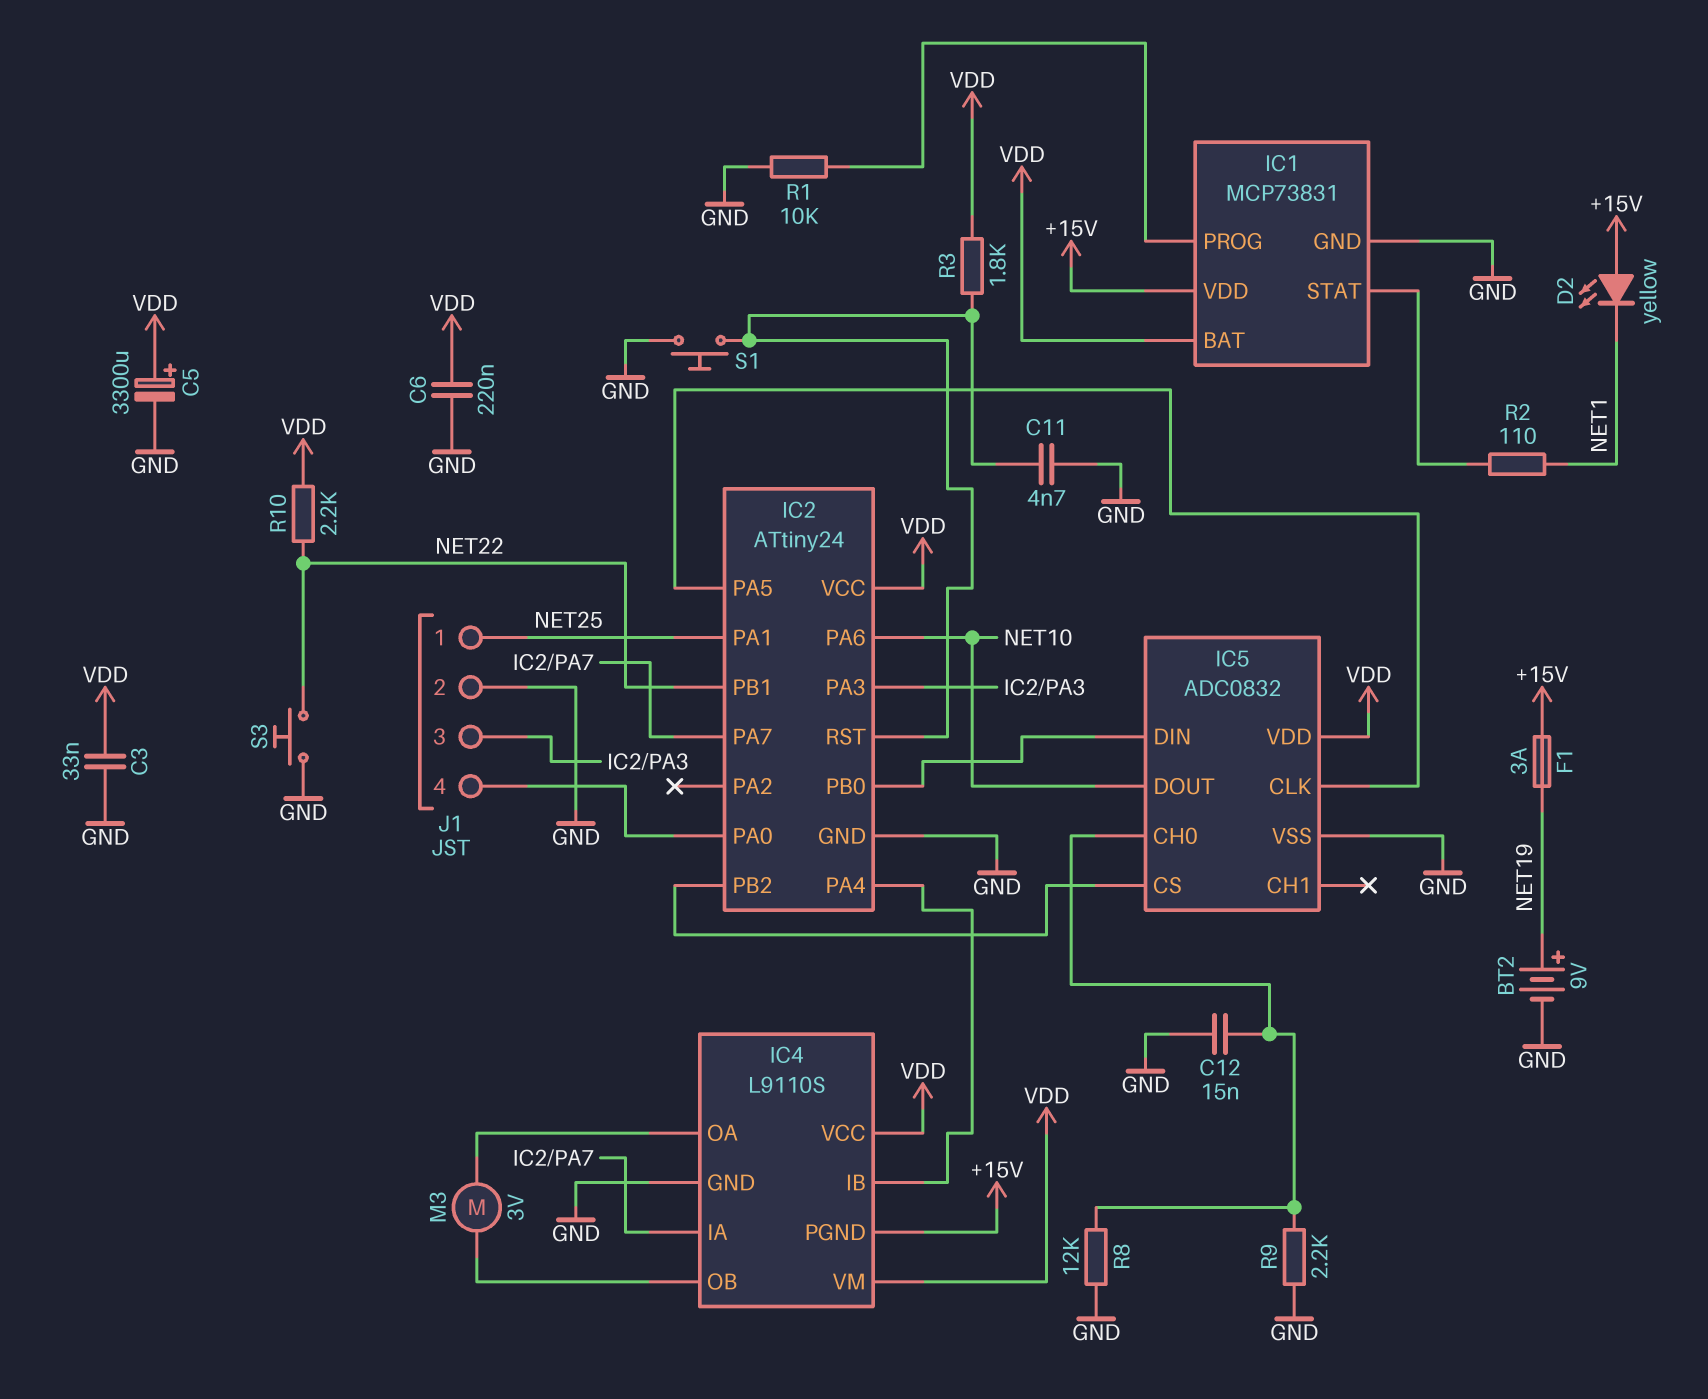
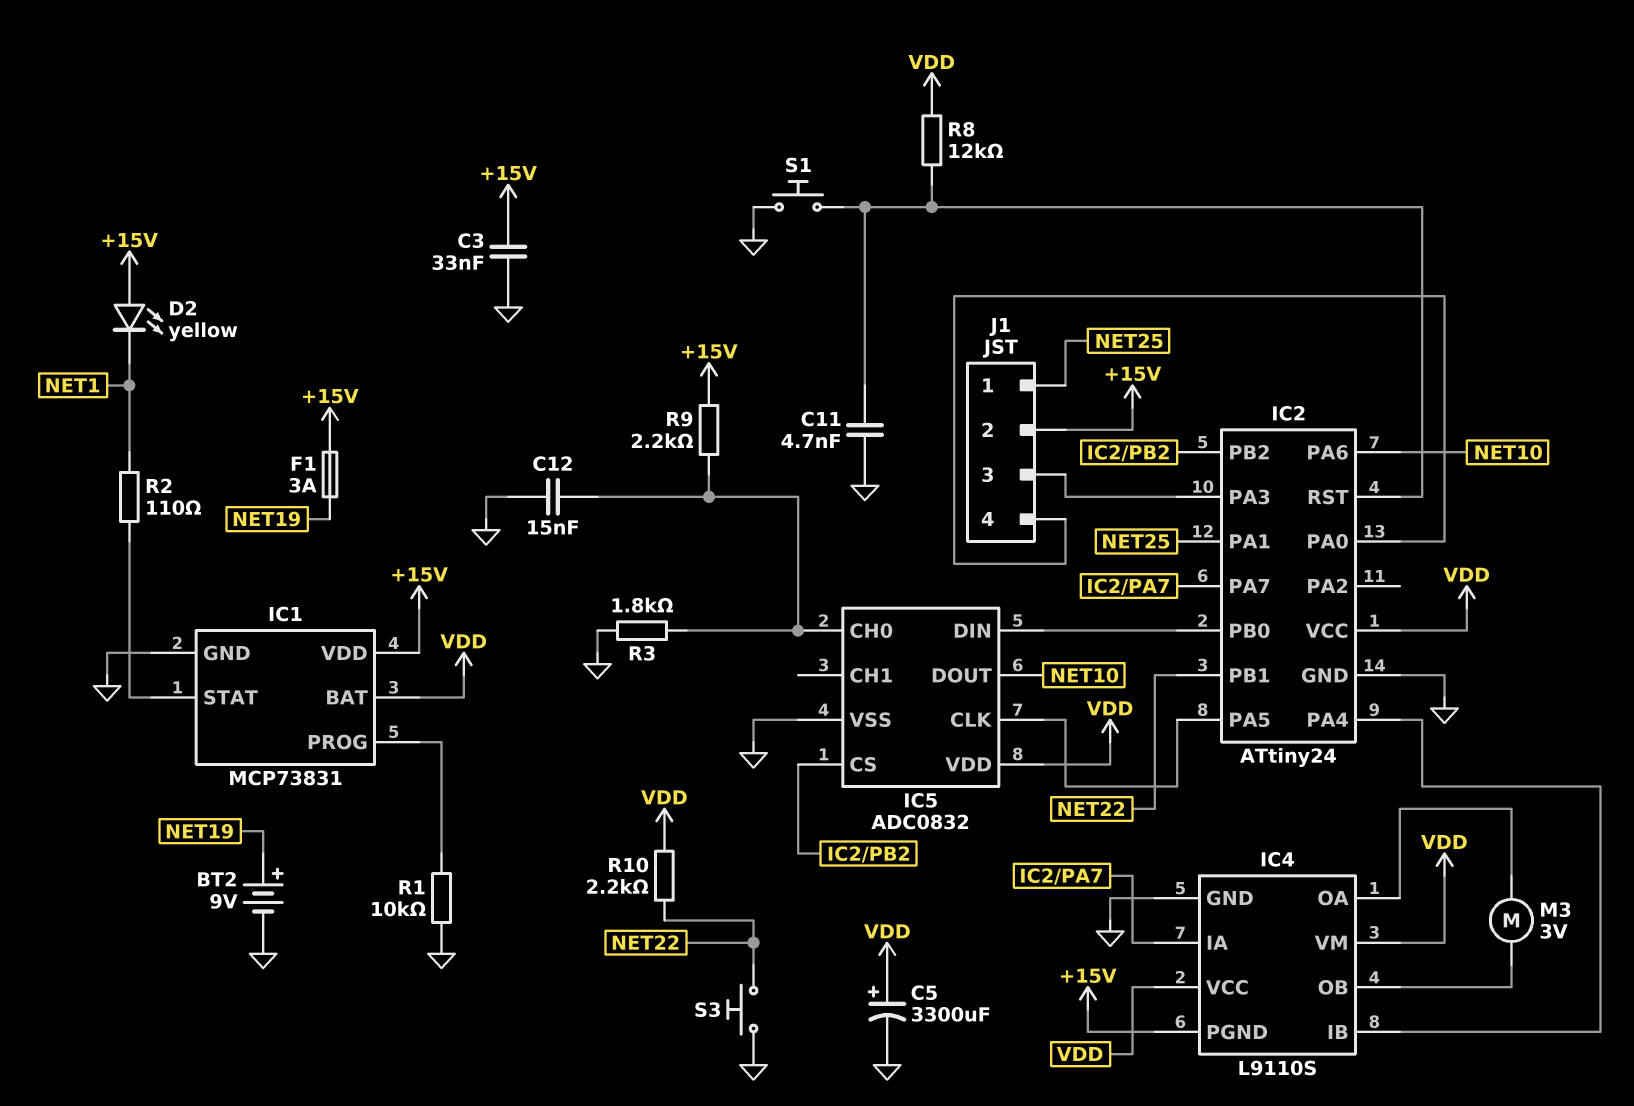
C3: 33nF (GND, VDD) -> 33nF (+15V, GND)
C6: 220nF (GND, VDD) -> none
J1 pin 2: GND -> +15V
R3: 1.8k (IC2/RST, VDD) -> 1.8k (GND, IC5/CH0)
R8: 12k (GND, IC5/CH0) -> 12k (IC2/RST, VDD)
R9: 2.2k (GND, IC5/CH0) -> 2.2k (+15V, IC5/CH0)

